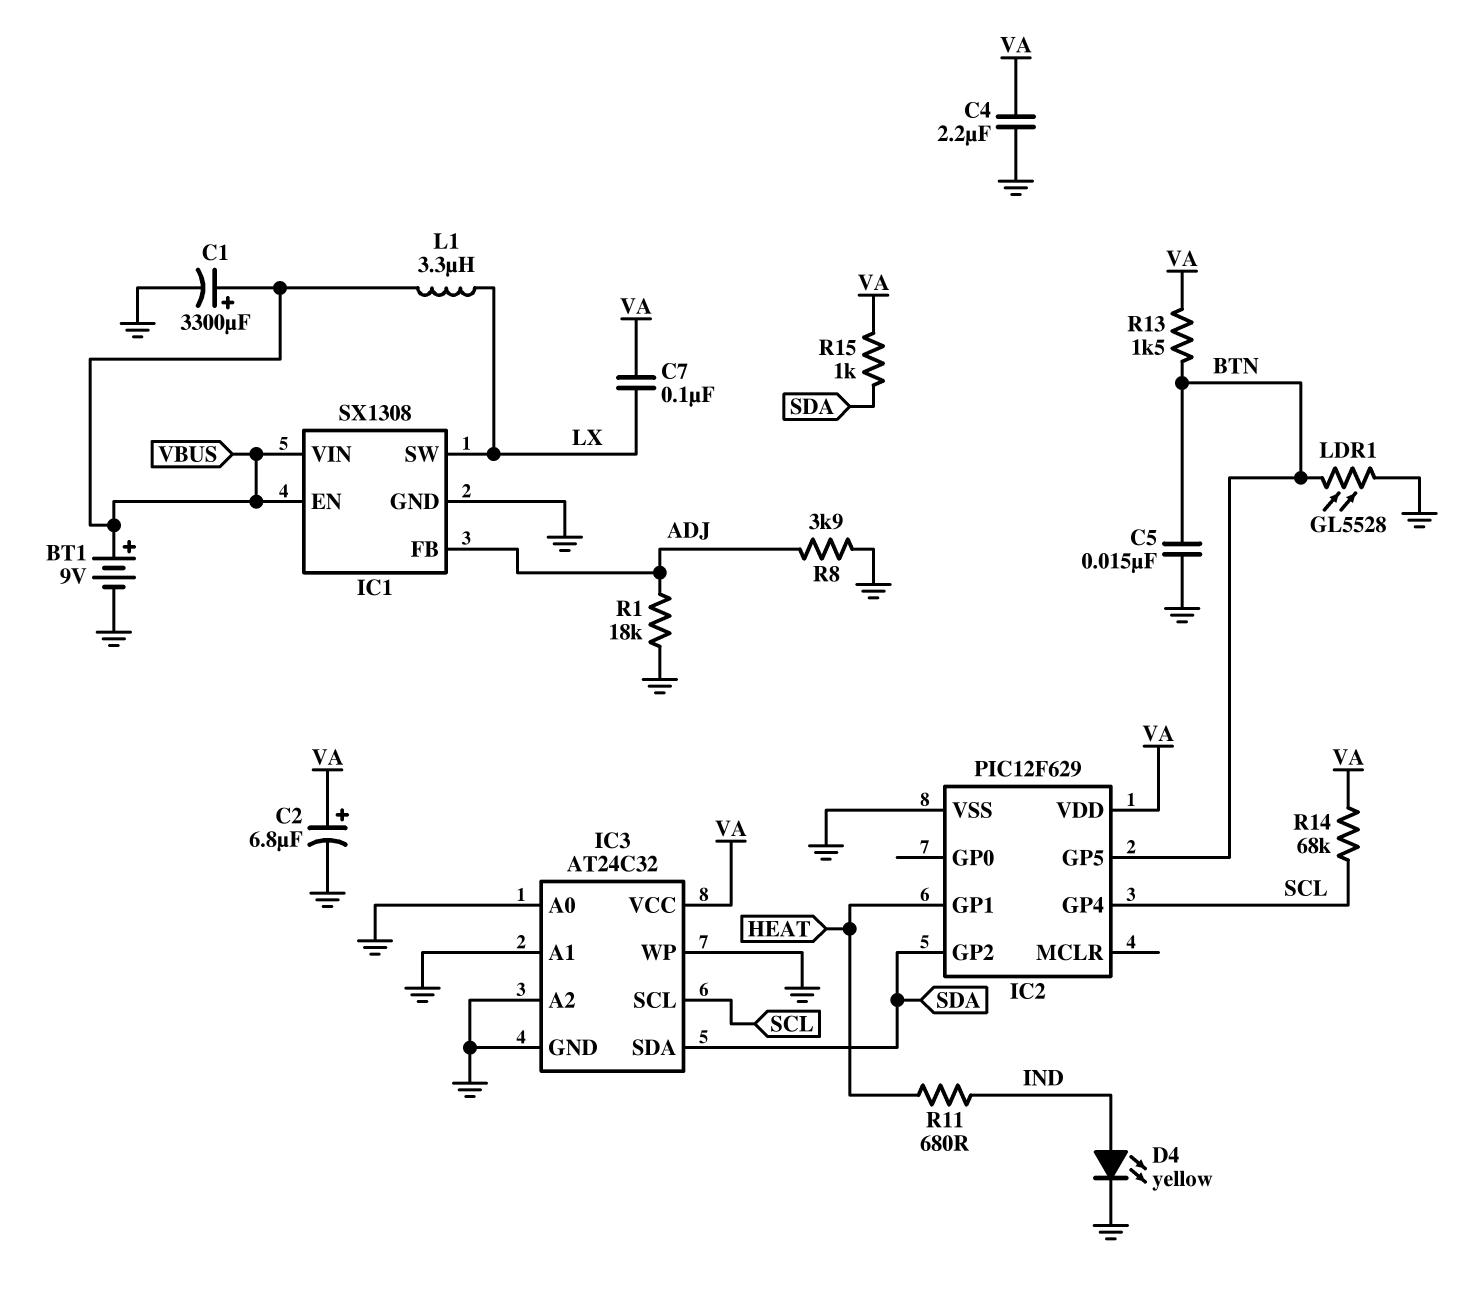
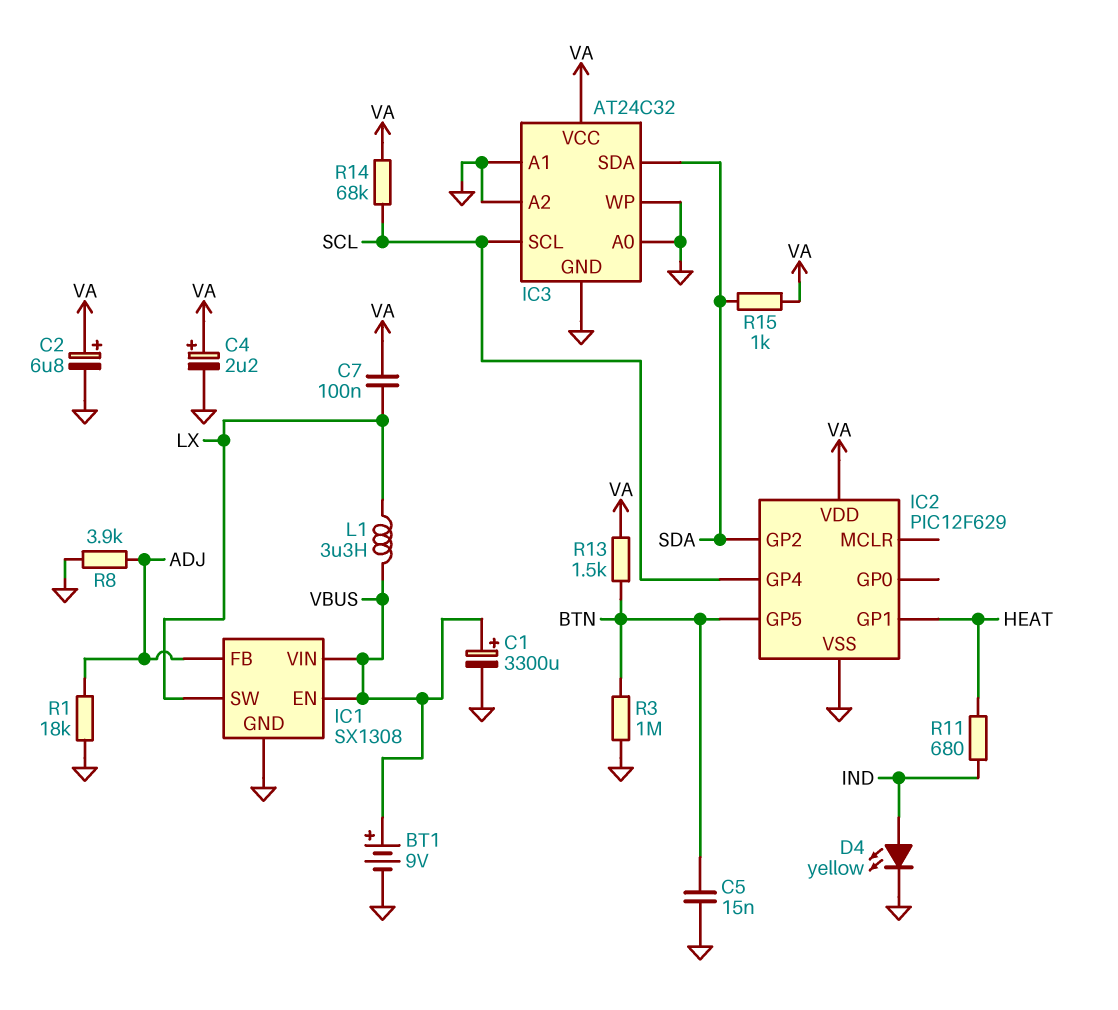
C4: 2.2uF (GND, VA) -> 2.2uF (plus VA, minus GND)
LDR1: GL5528 (BTN, GND) -> none
R3: none -> 1M (BTN, GND)

